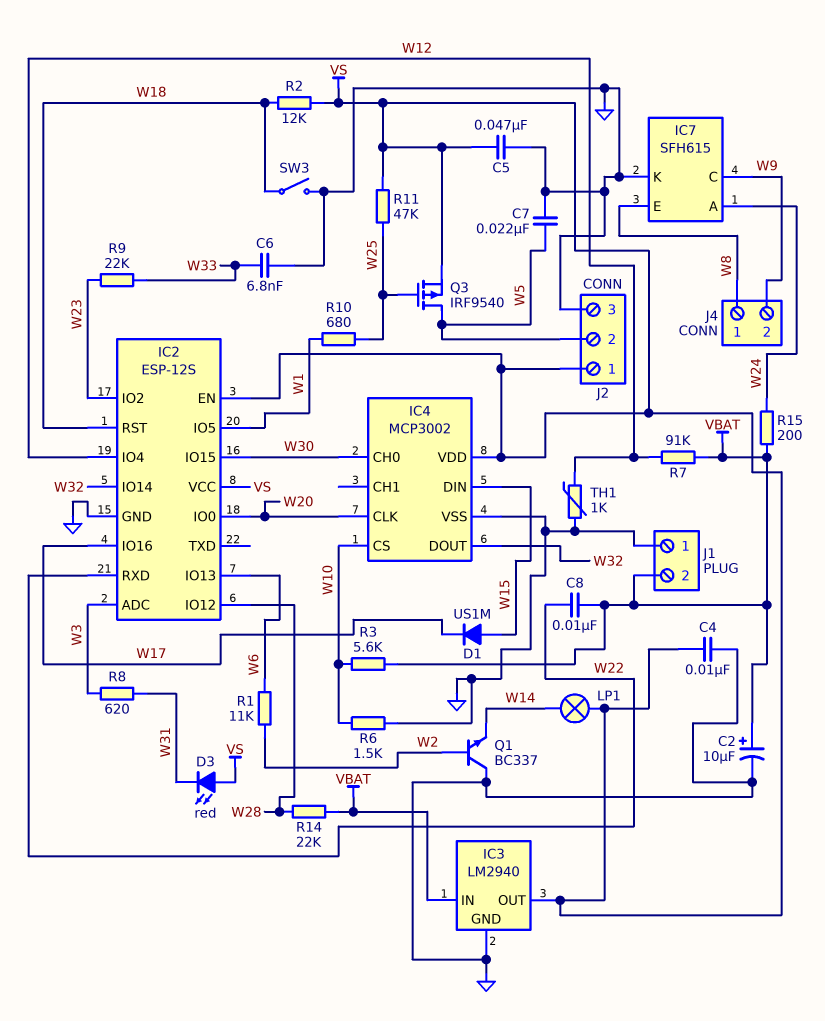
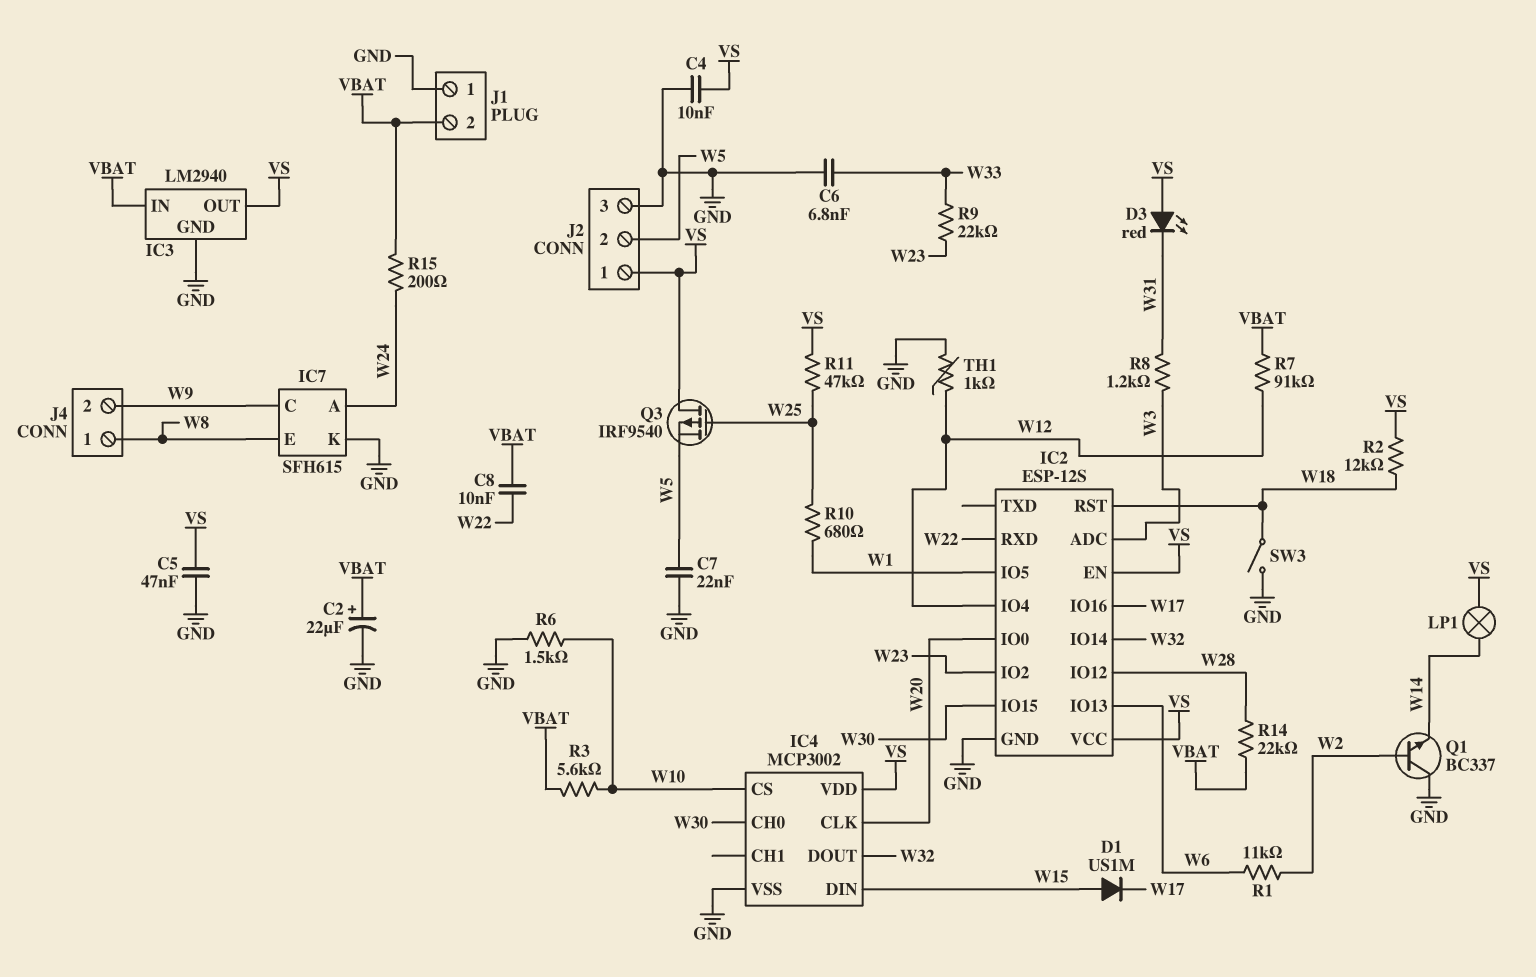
C2: 10uF (plus VBAT, minus GND) -> 22uF (plus VBAT, minus GND)
Q3: PMOS IRF9540 (G W25, D W5, S VS) -> PMOS IRF9540 (G W25, D VS, S W5)
R8: 620 (W3, W31) -> 1.2k (W3, W31)

